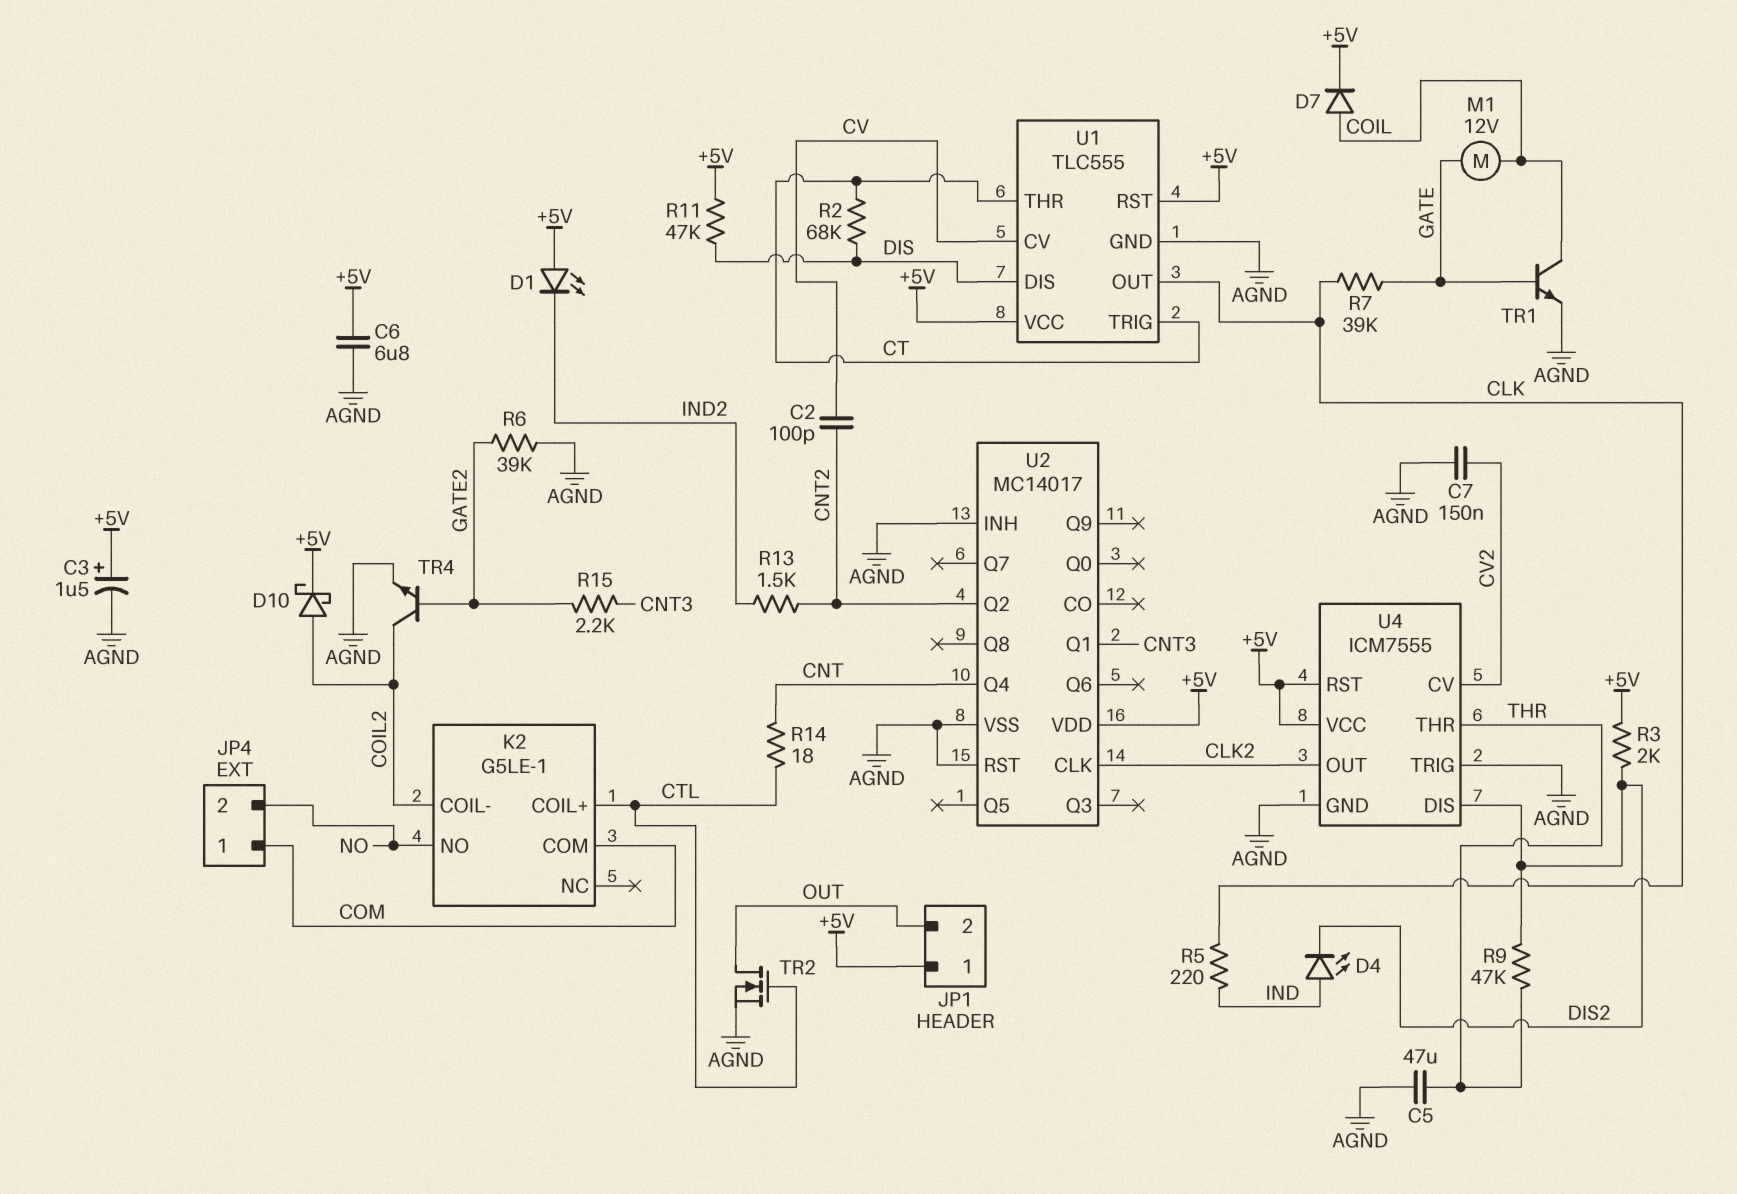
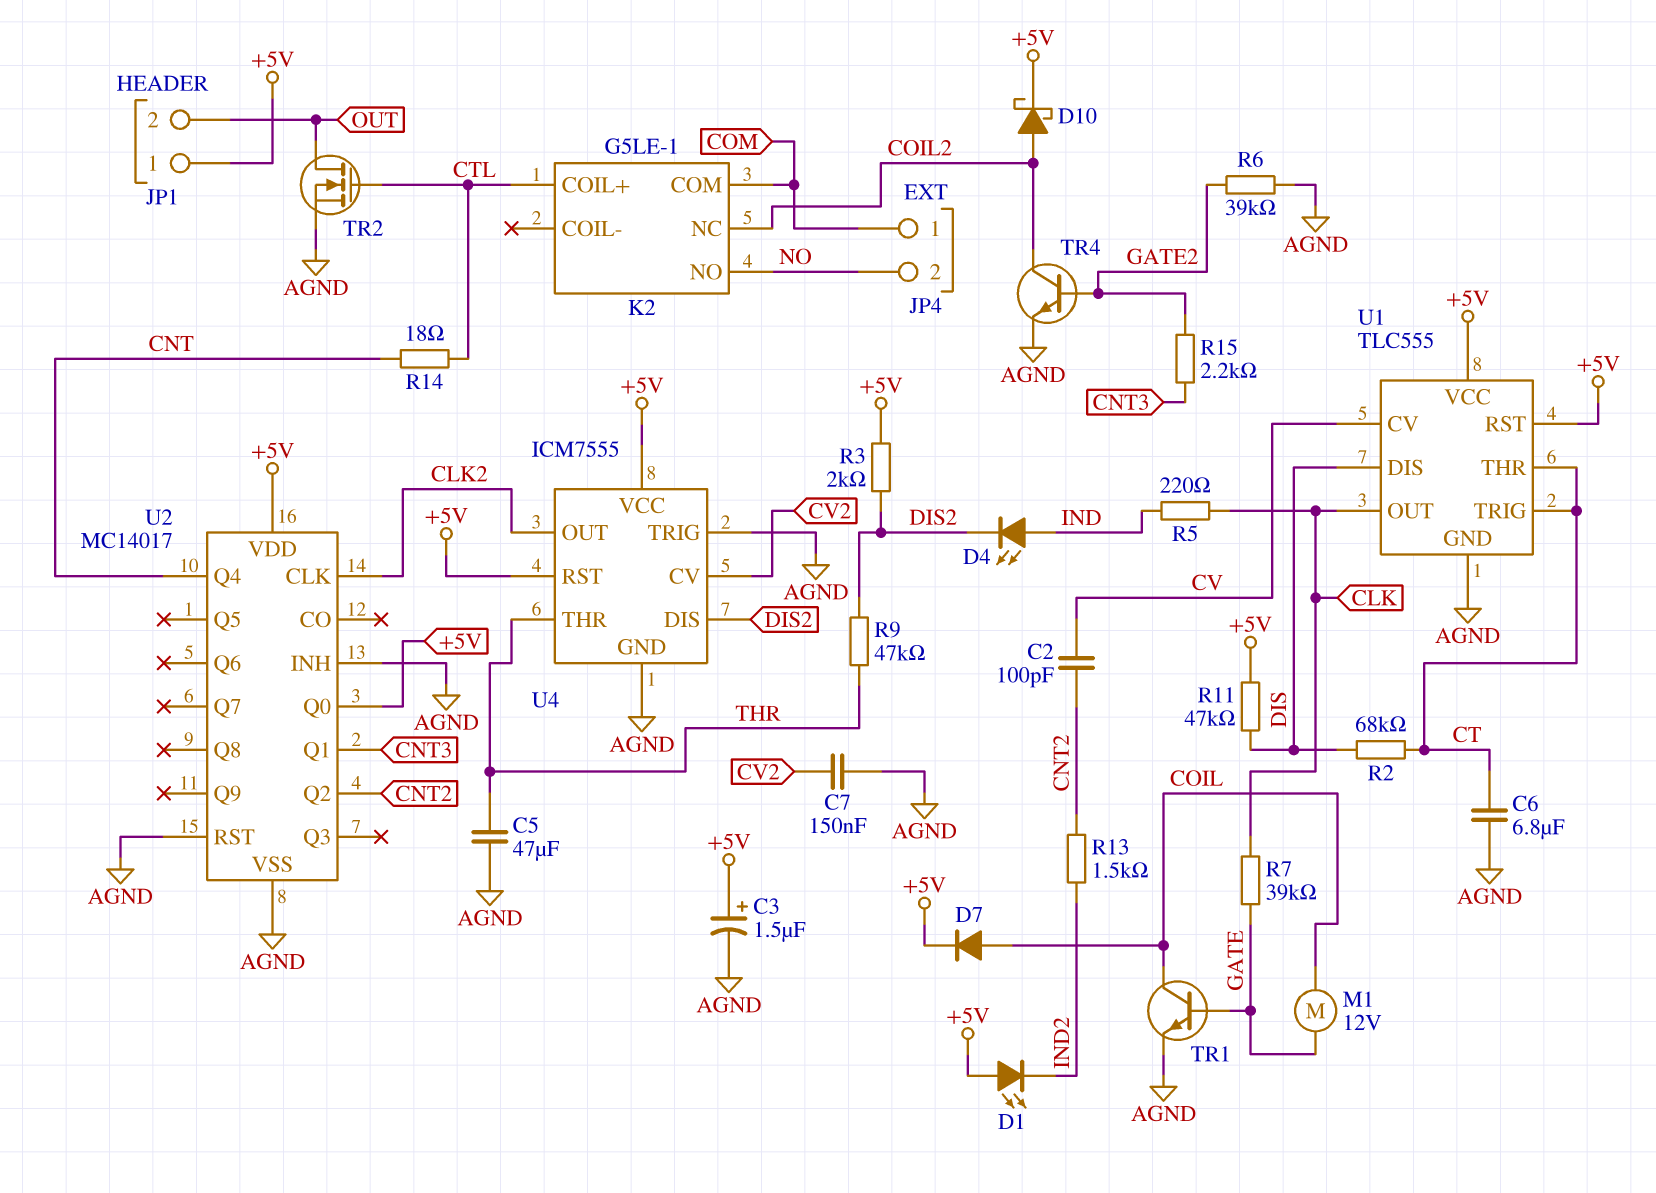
C6: 6.8uF (+5V, AGND) -> 6.8uF (AGND, CT)
K2 pin COIL-: COIL2 -> none
K2 pin NC: none -> COIL2
U2 pin Q0: none -> +5V

